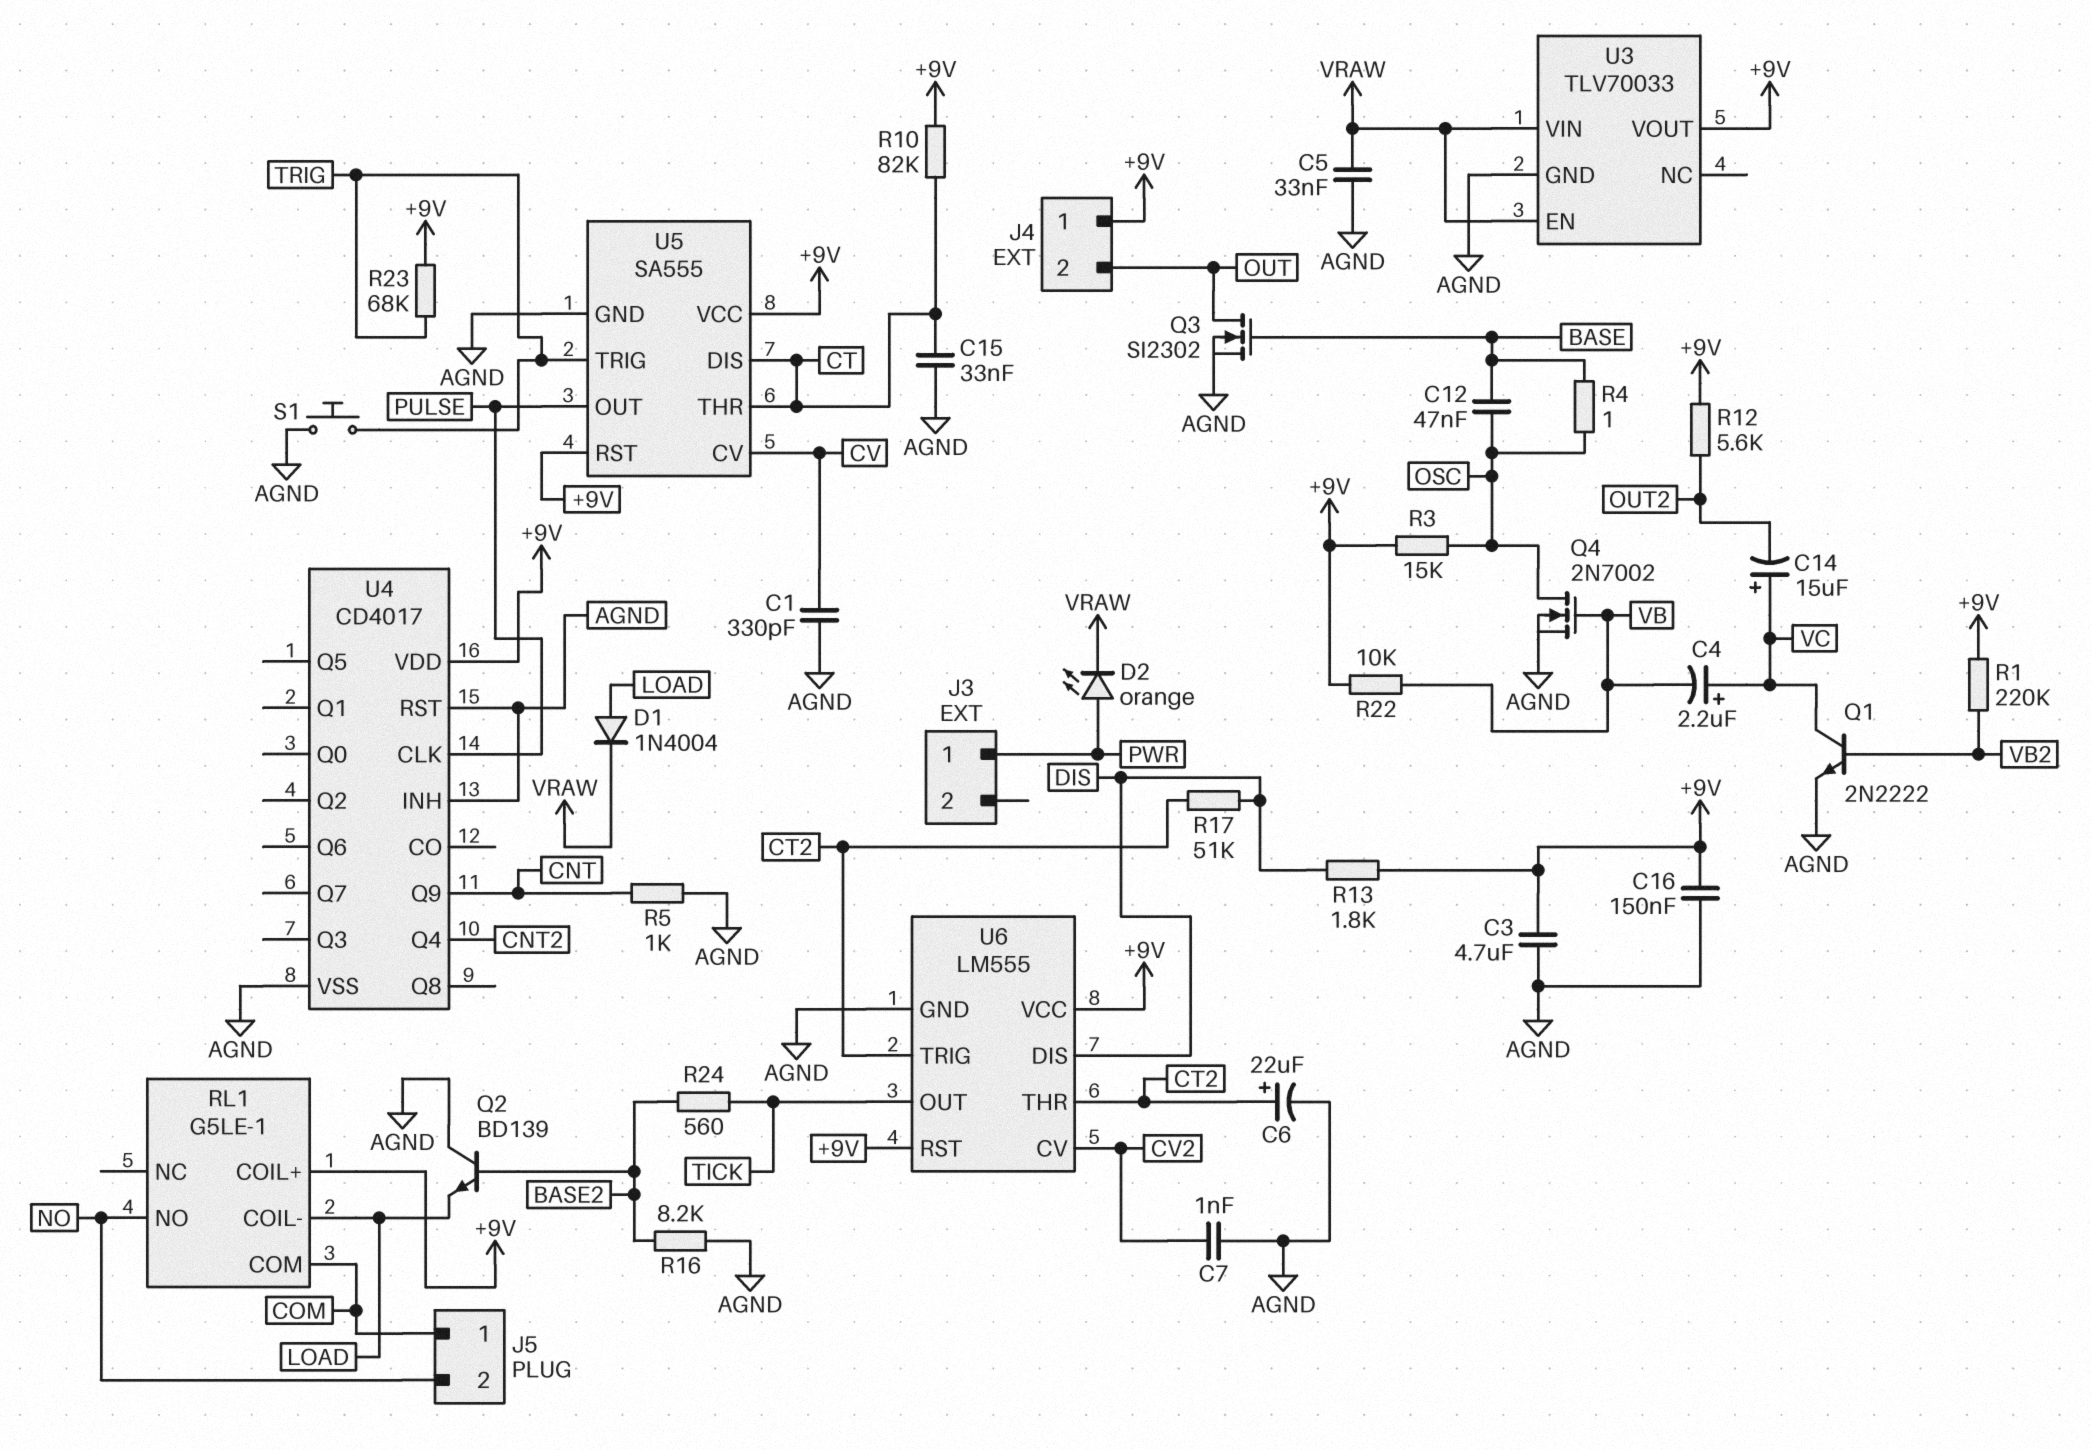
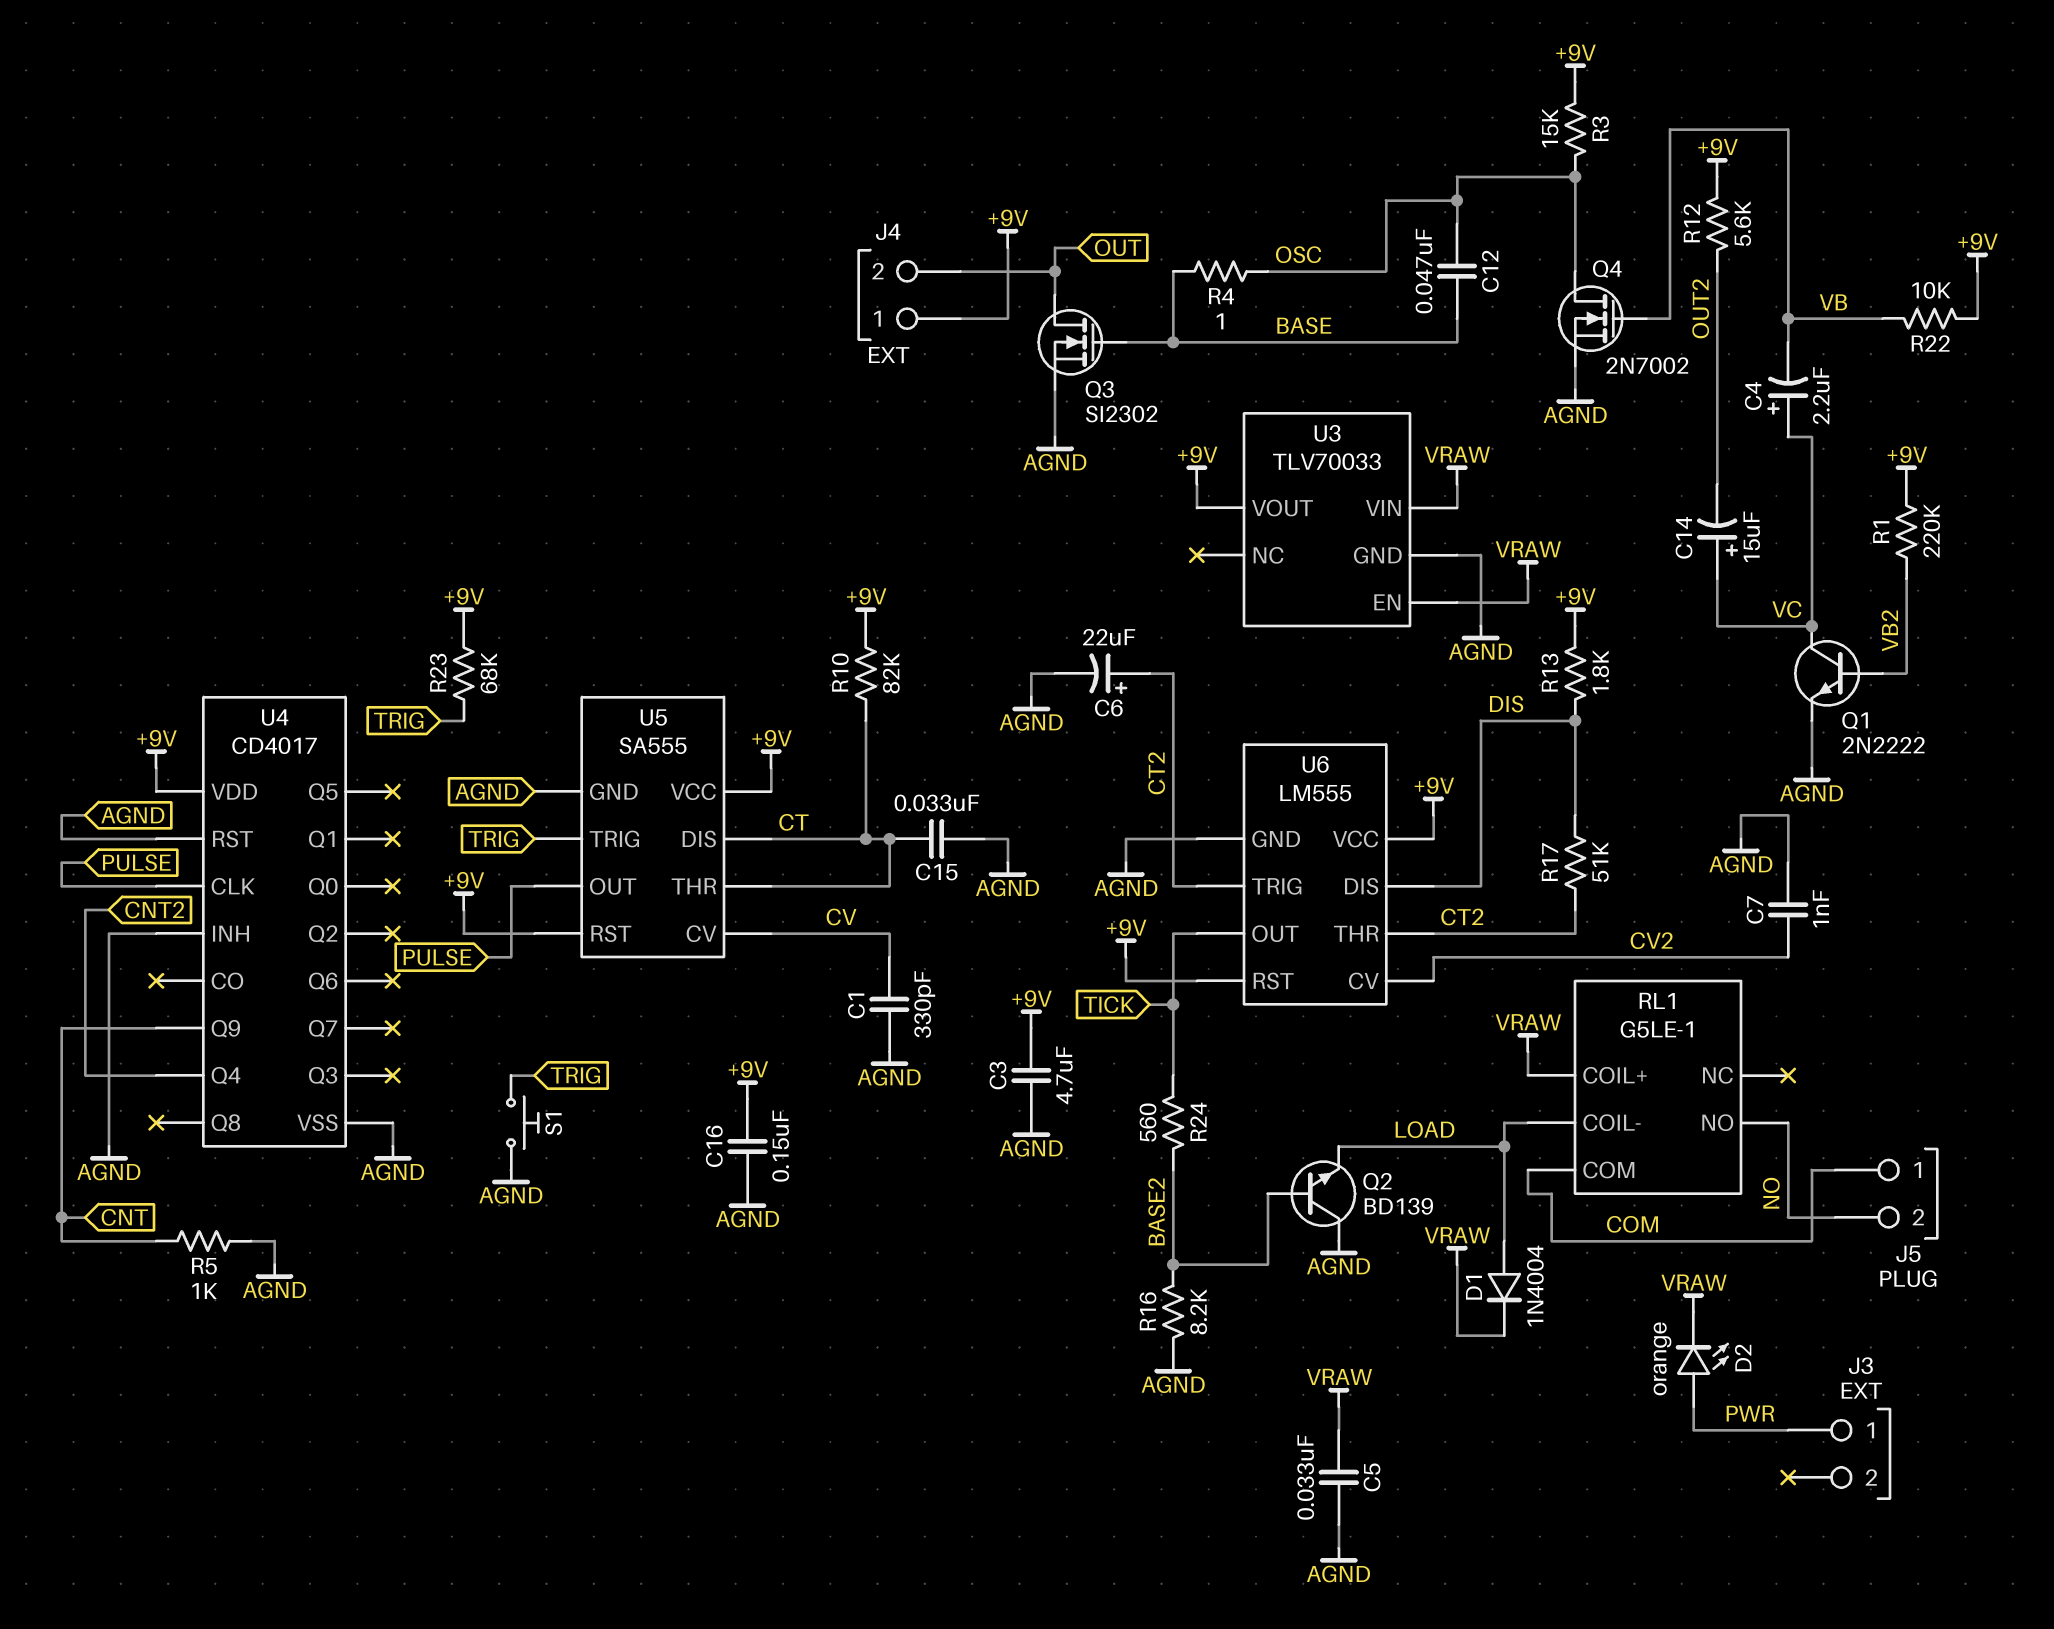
RL1 pin COIL+: +9V -> VRAW

